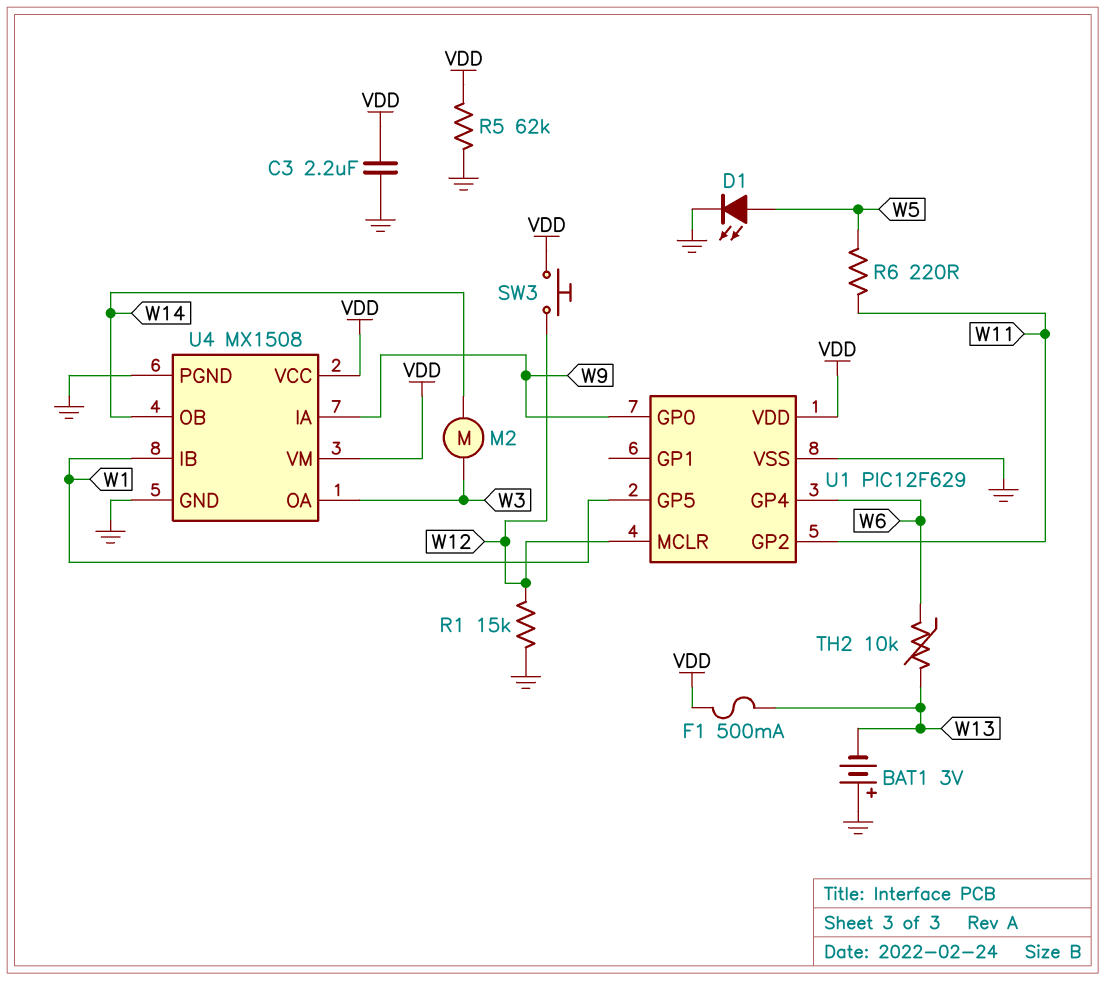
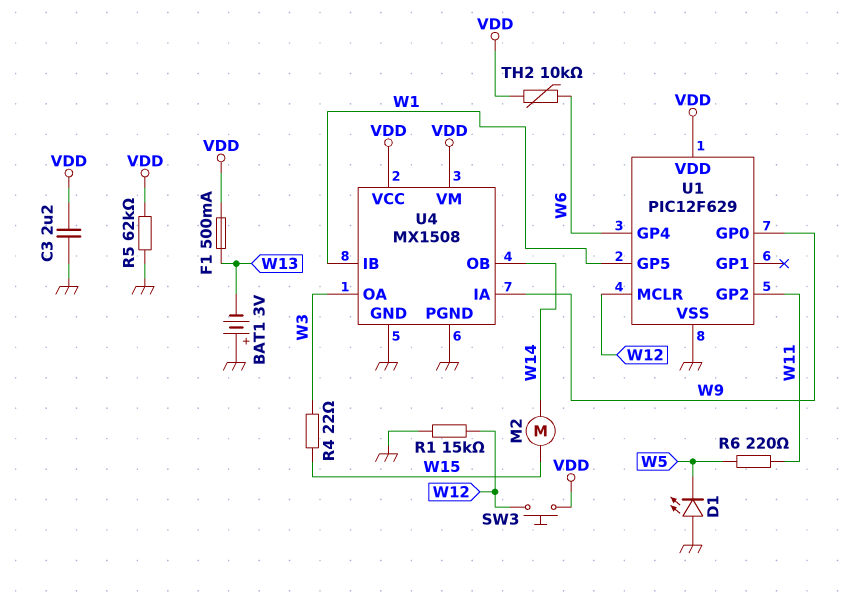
D1: LED (A W5, K GND) -> LED (A GND, K W5)
M2: motor (W3, W14) -> motor (W14, W15)
R4: none -> 22 (W3, W15)
TH2: 10k (W6, W13) -> 10k (VDD, W6)

